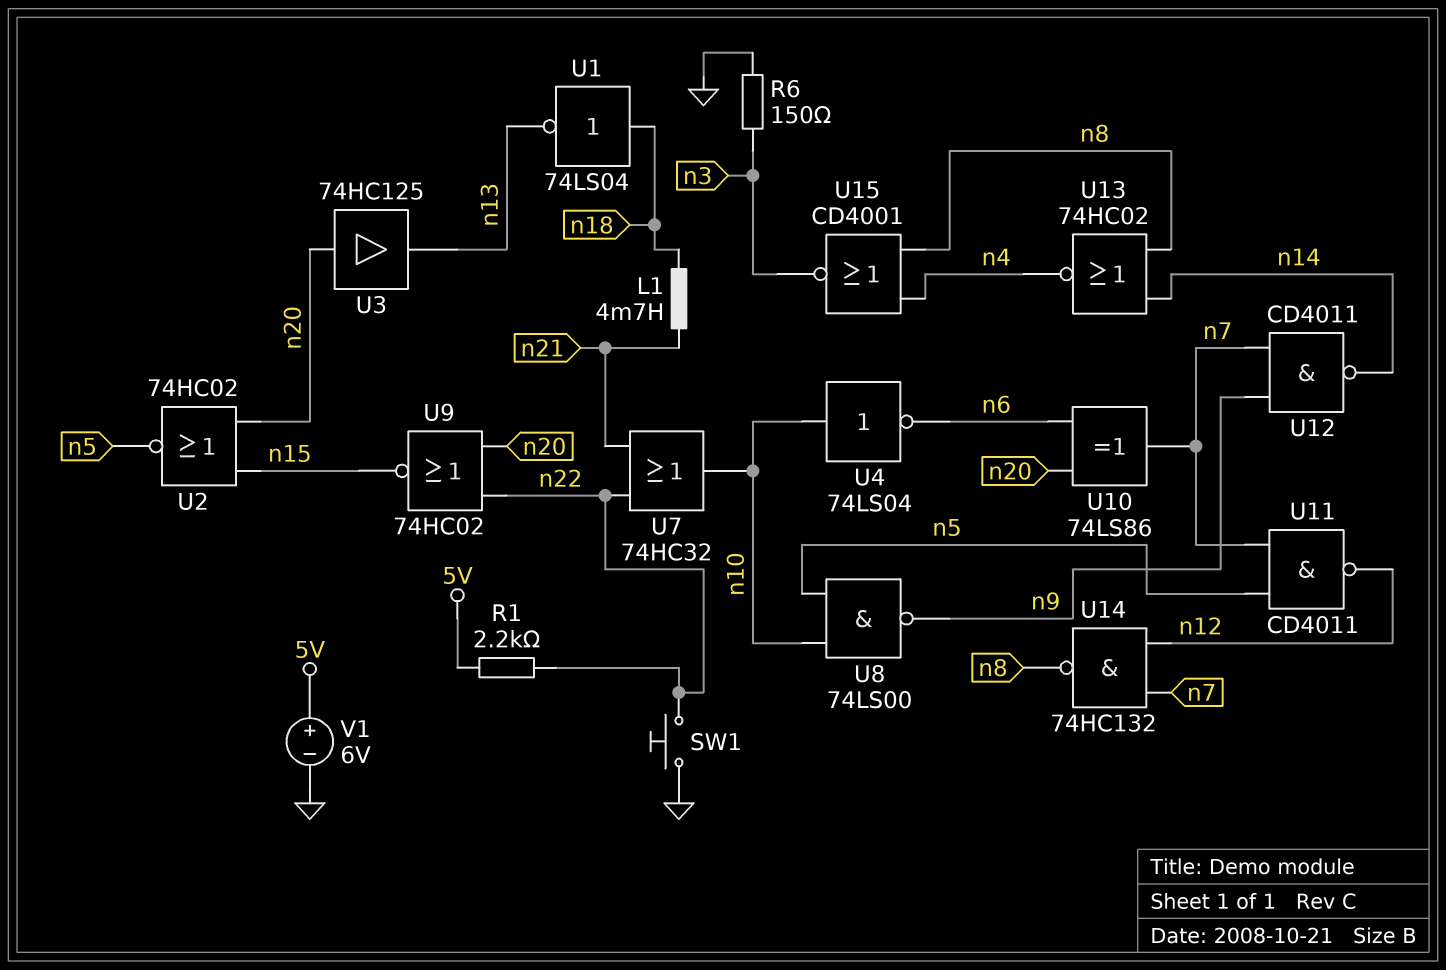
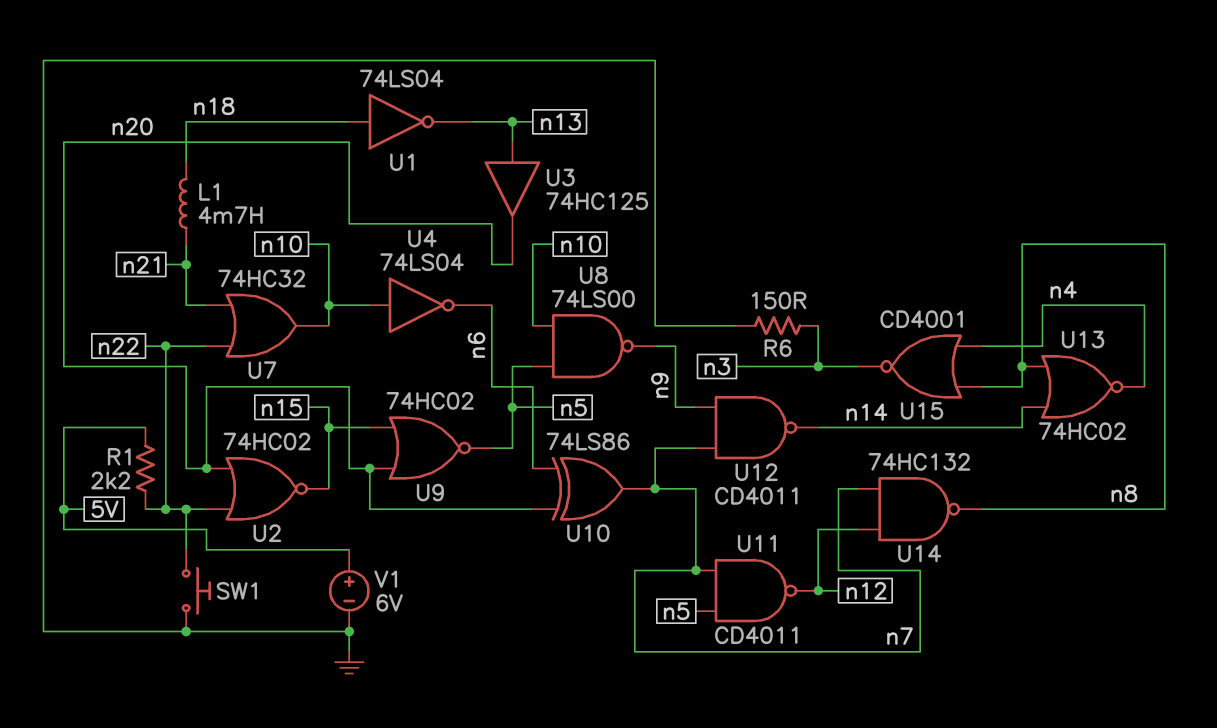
U2: NOR 74HC02 (in n15, in n20, out n5) -> NOR 74HC02 (in n20, in n22, out n15)
U3: buffer 74HC125 (in n20, out n13) -> buffer 74HC125 (in n13, out n20)
U9: NOR 74HC02 (in n20, in n22, out n15) -> NOR 74HC02 (in n15, in n20, out n5)

